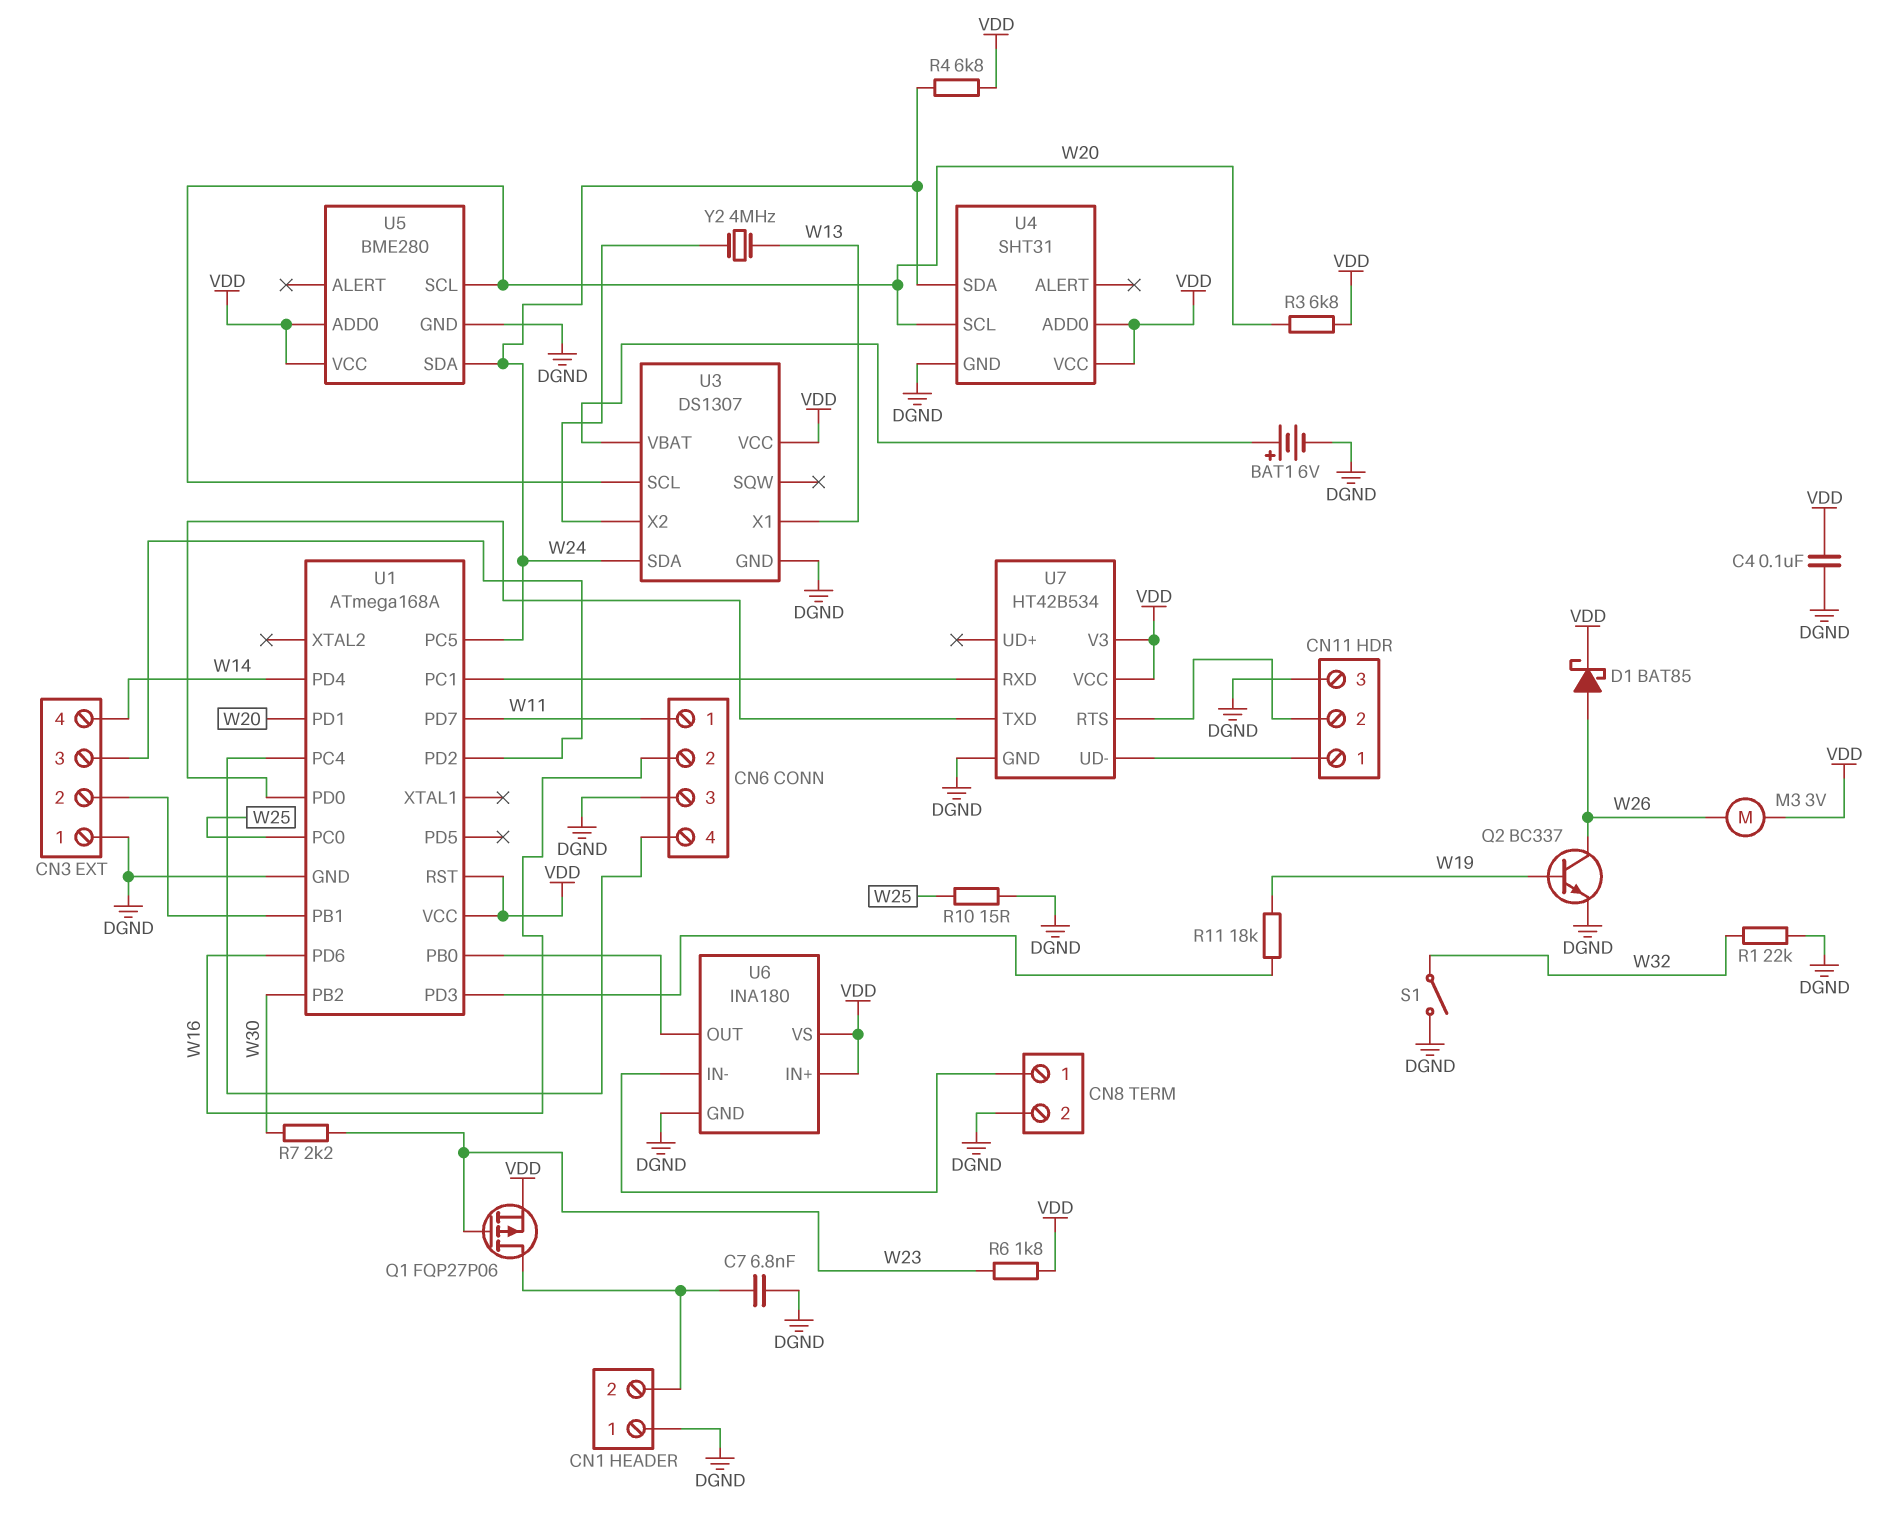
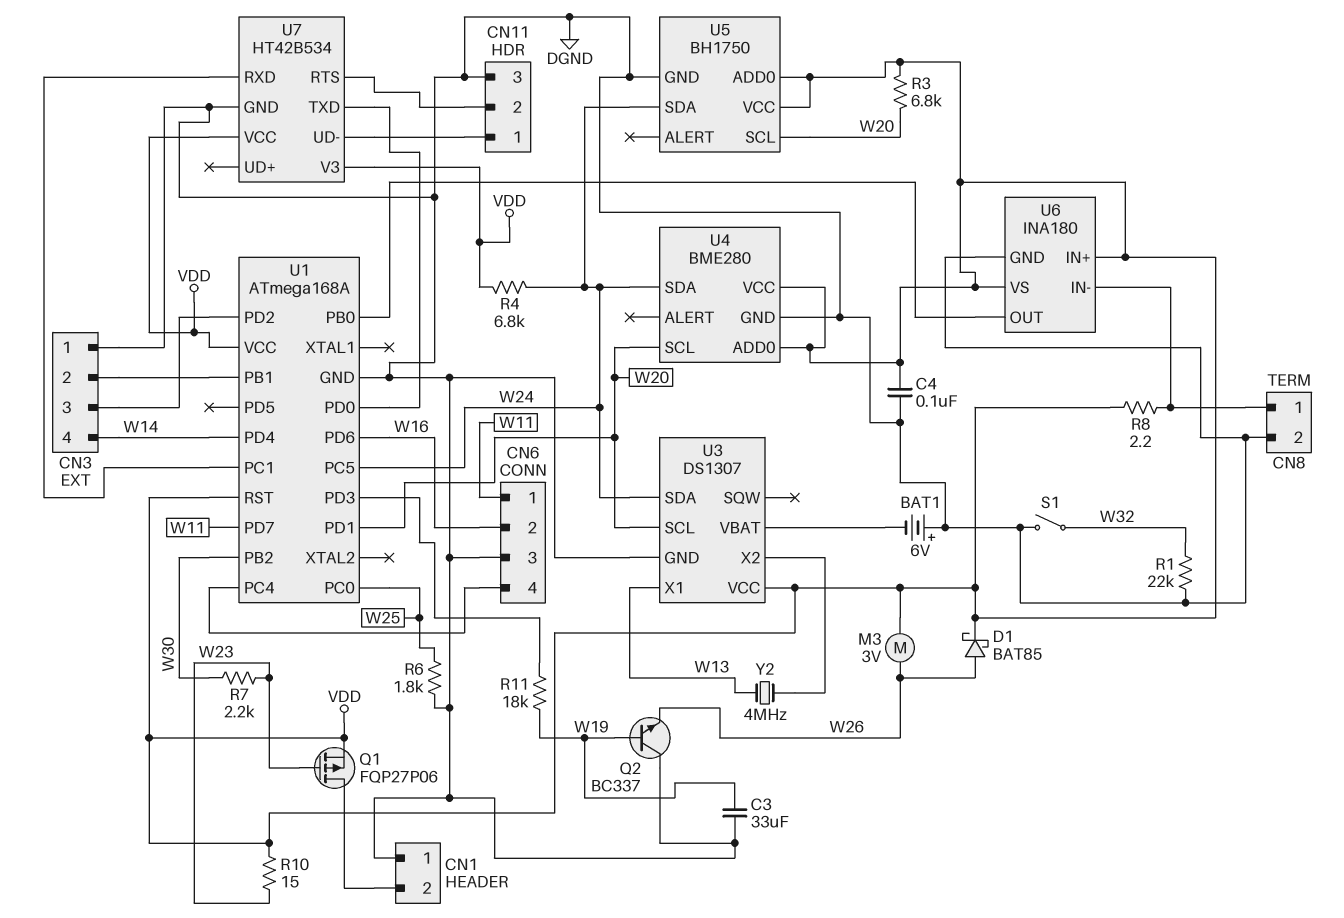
BAT1: 6V (plus U3/VBAT, minus DGND) -> 6V (plus DGND, minus U3/VBAT)
C3: none -> 33uF (DGND, W19)
C7: 6.8nF (CN1/2, DGND) -> none
Q2: NPN BC337 (B W19, C W26, E DGND) -> NPN BC337 (B W19, C DGND, E W26)
R6: 1.8k (VDD, W23) -> 1.8k (DGND, W25)
R8: none -> 2.2 (CN8/1, VDD)
R10: 15 (DGND, W25) -> 15 (VDD, W23)
U4: SHT31 -> BME280
U5: BME280 -> BH1750

